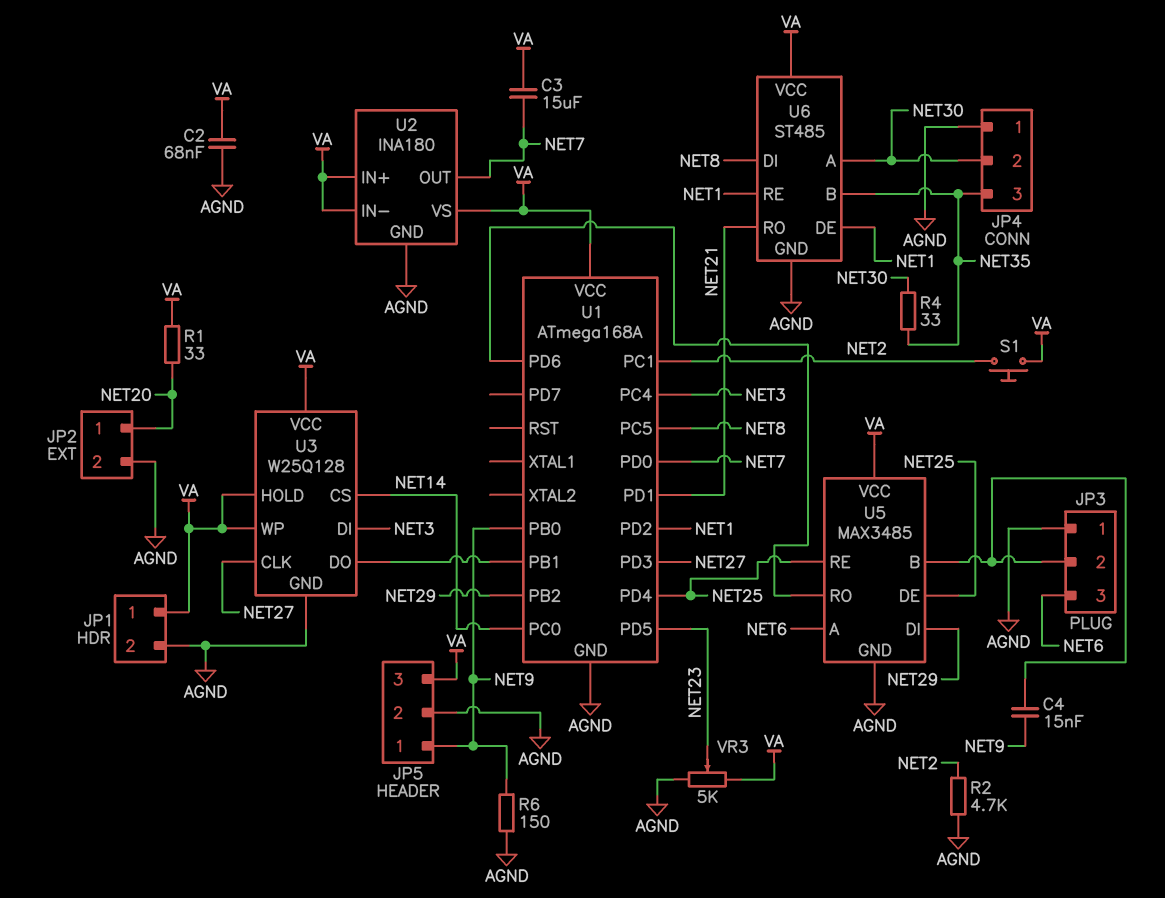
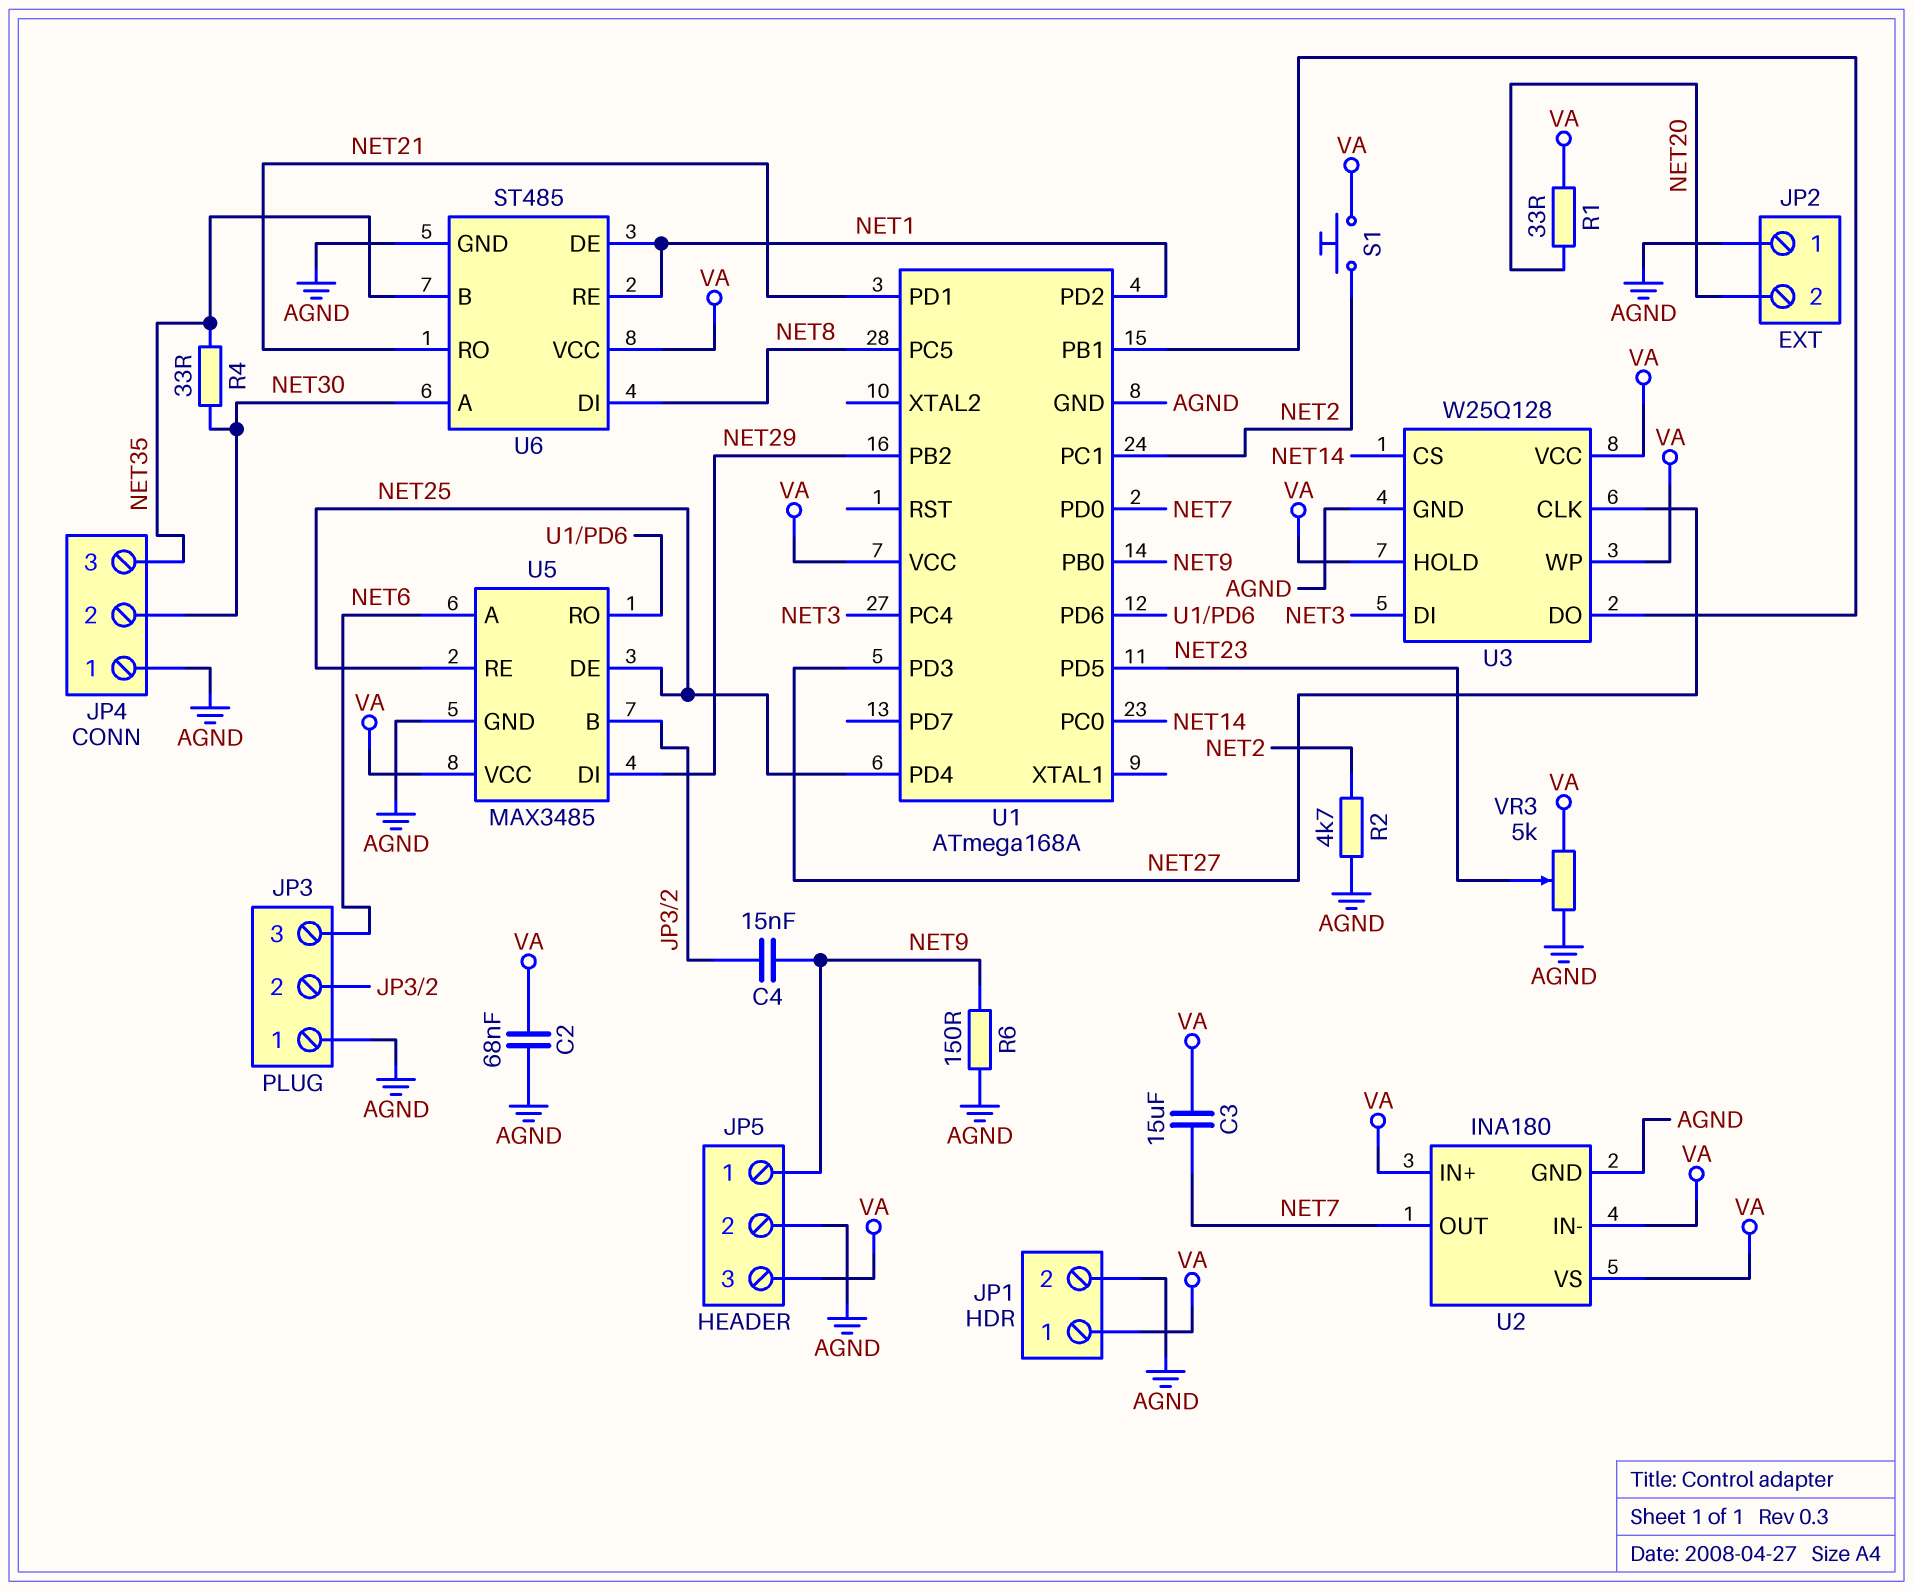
JP2 pin 1: NET20 -> AGND
JP2 pin 2: AGND -> NET20

